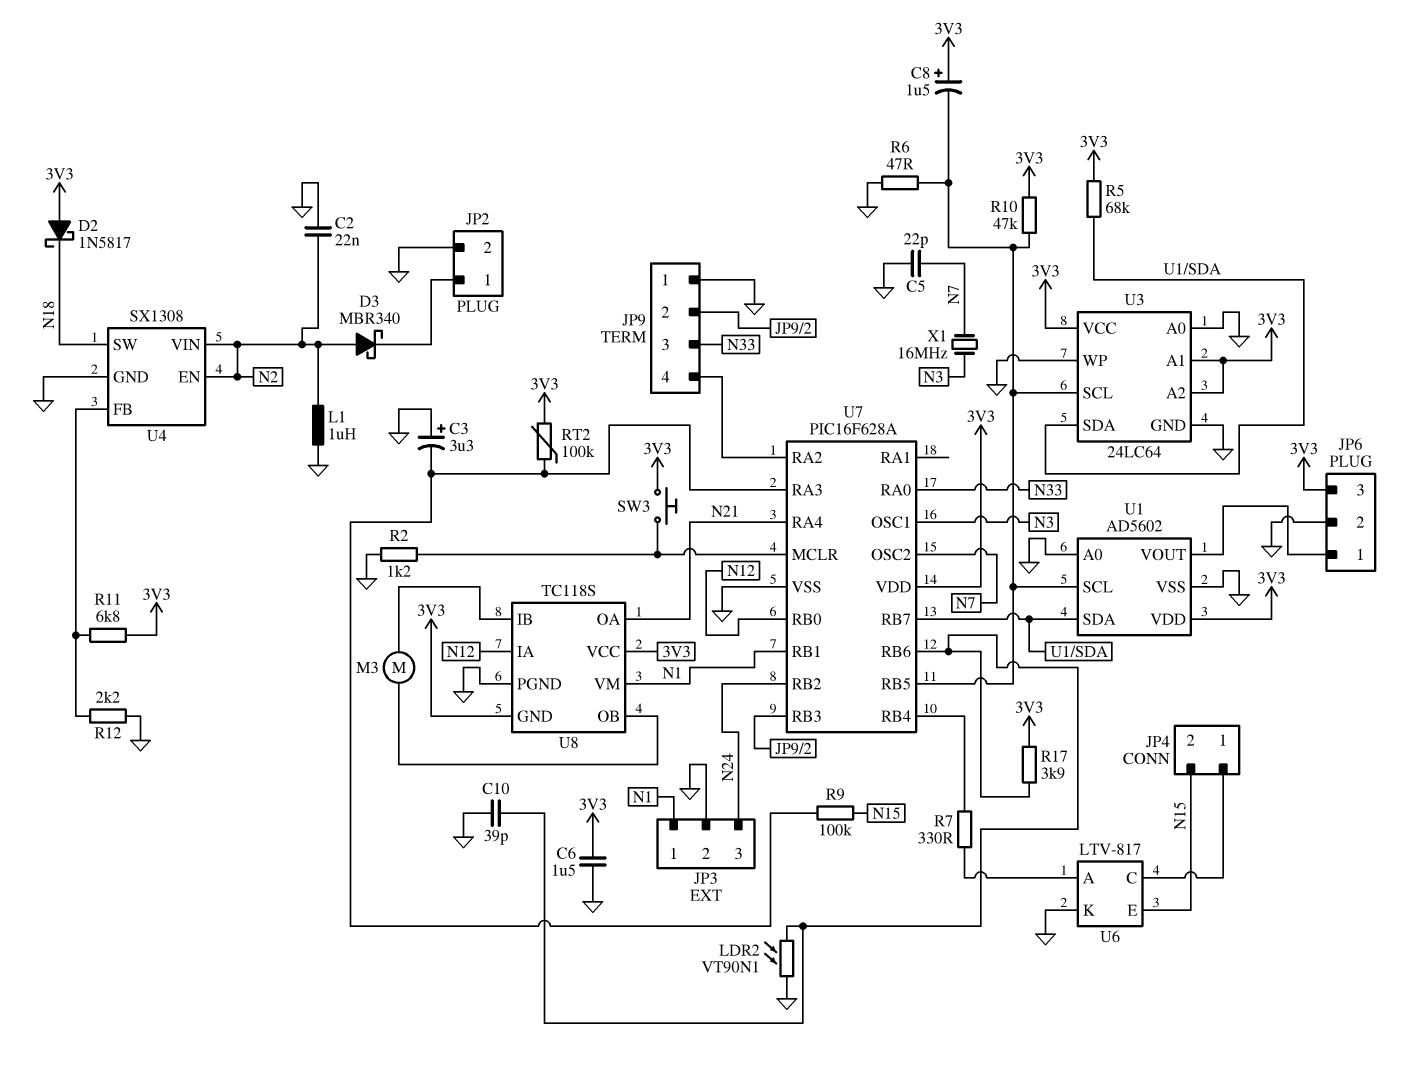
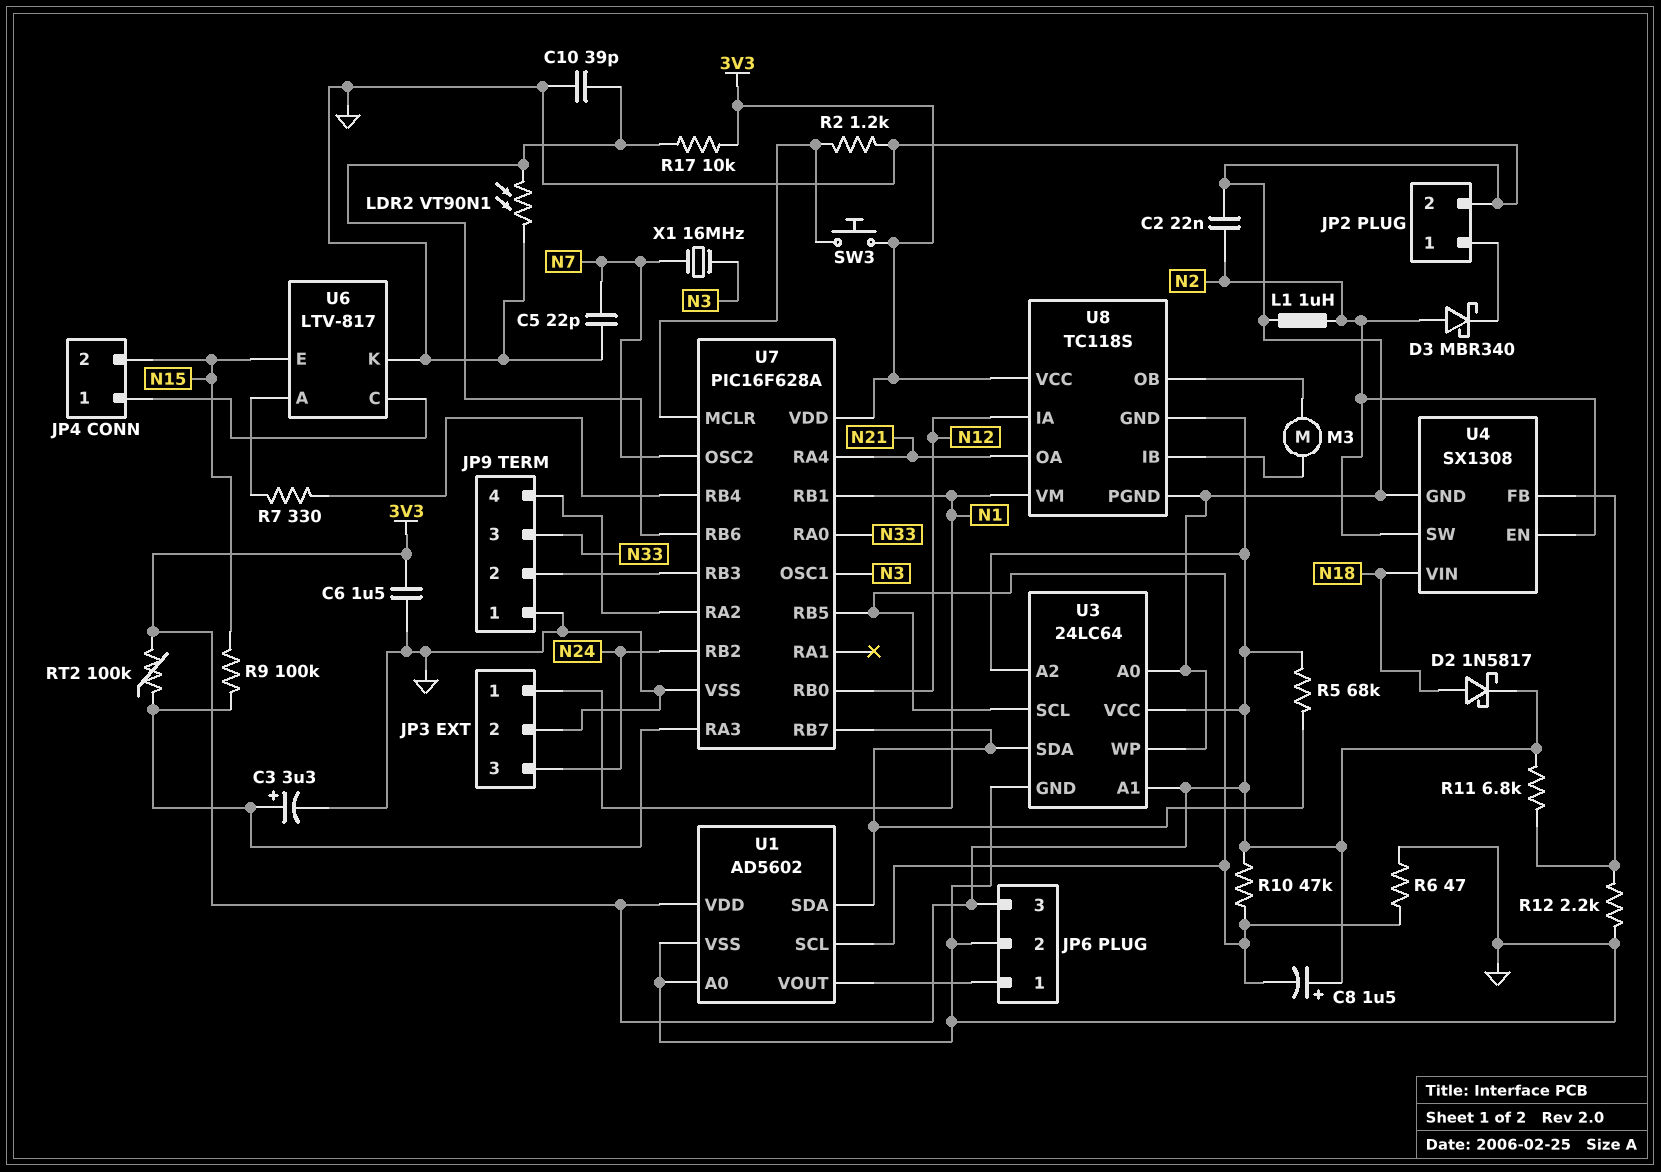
C3: 3.3uF (plus GND, minus U7/RA3) -> 3.3uF (plus U7/RA3, minus GND)
D2: schottky 1N5817 (A 3V3, K N18) -> schottky 1N5817 (A N18, K 3V3)
R17: 3.9k (3V3, U7/RB6) -> 10k (3V3, U7/RB6)
U4 pin SW: N18 -> N2
U4 pin VIN: N2 -> N18

